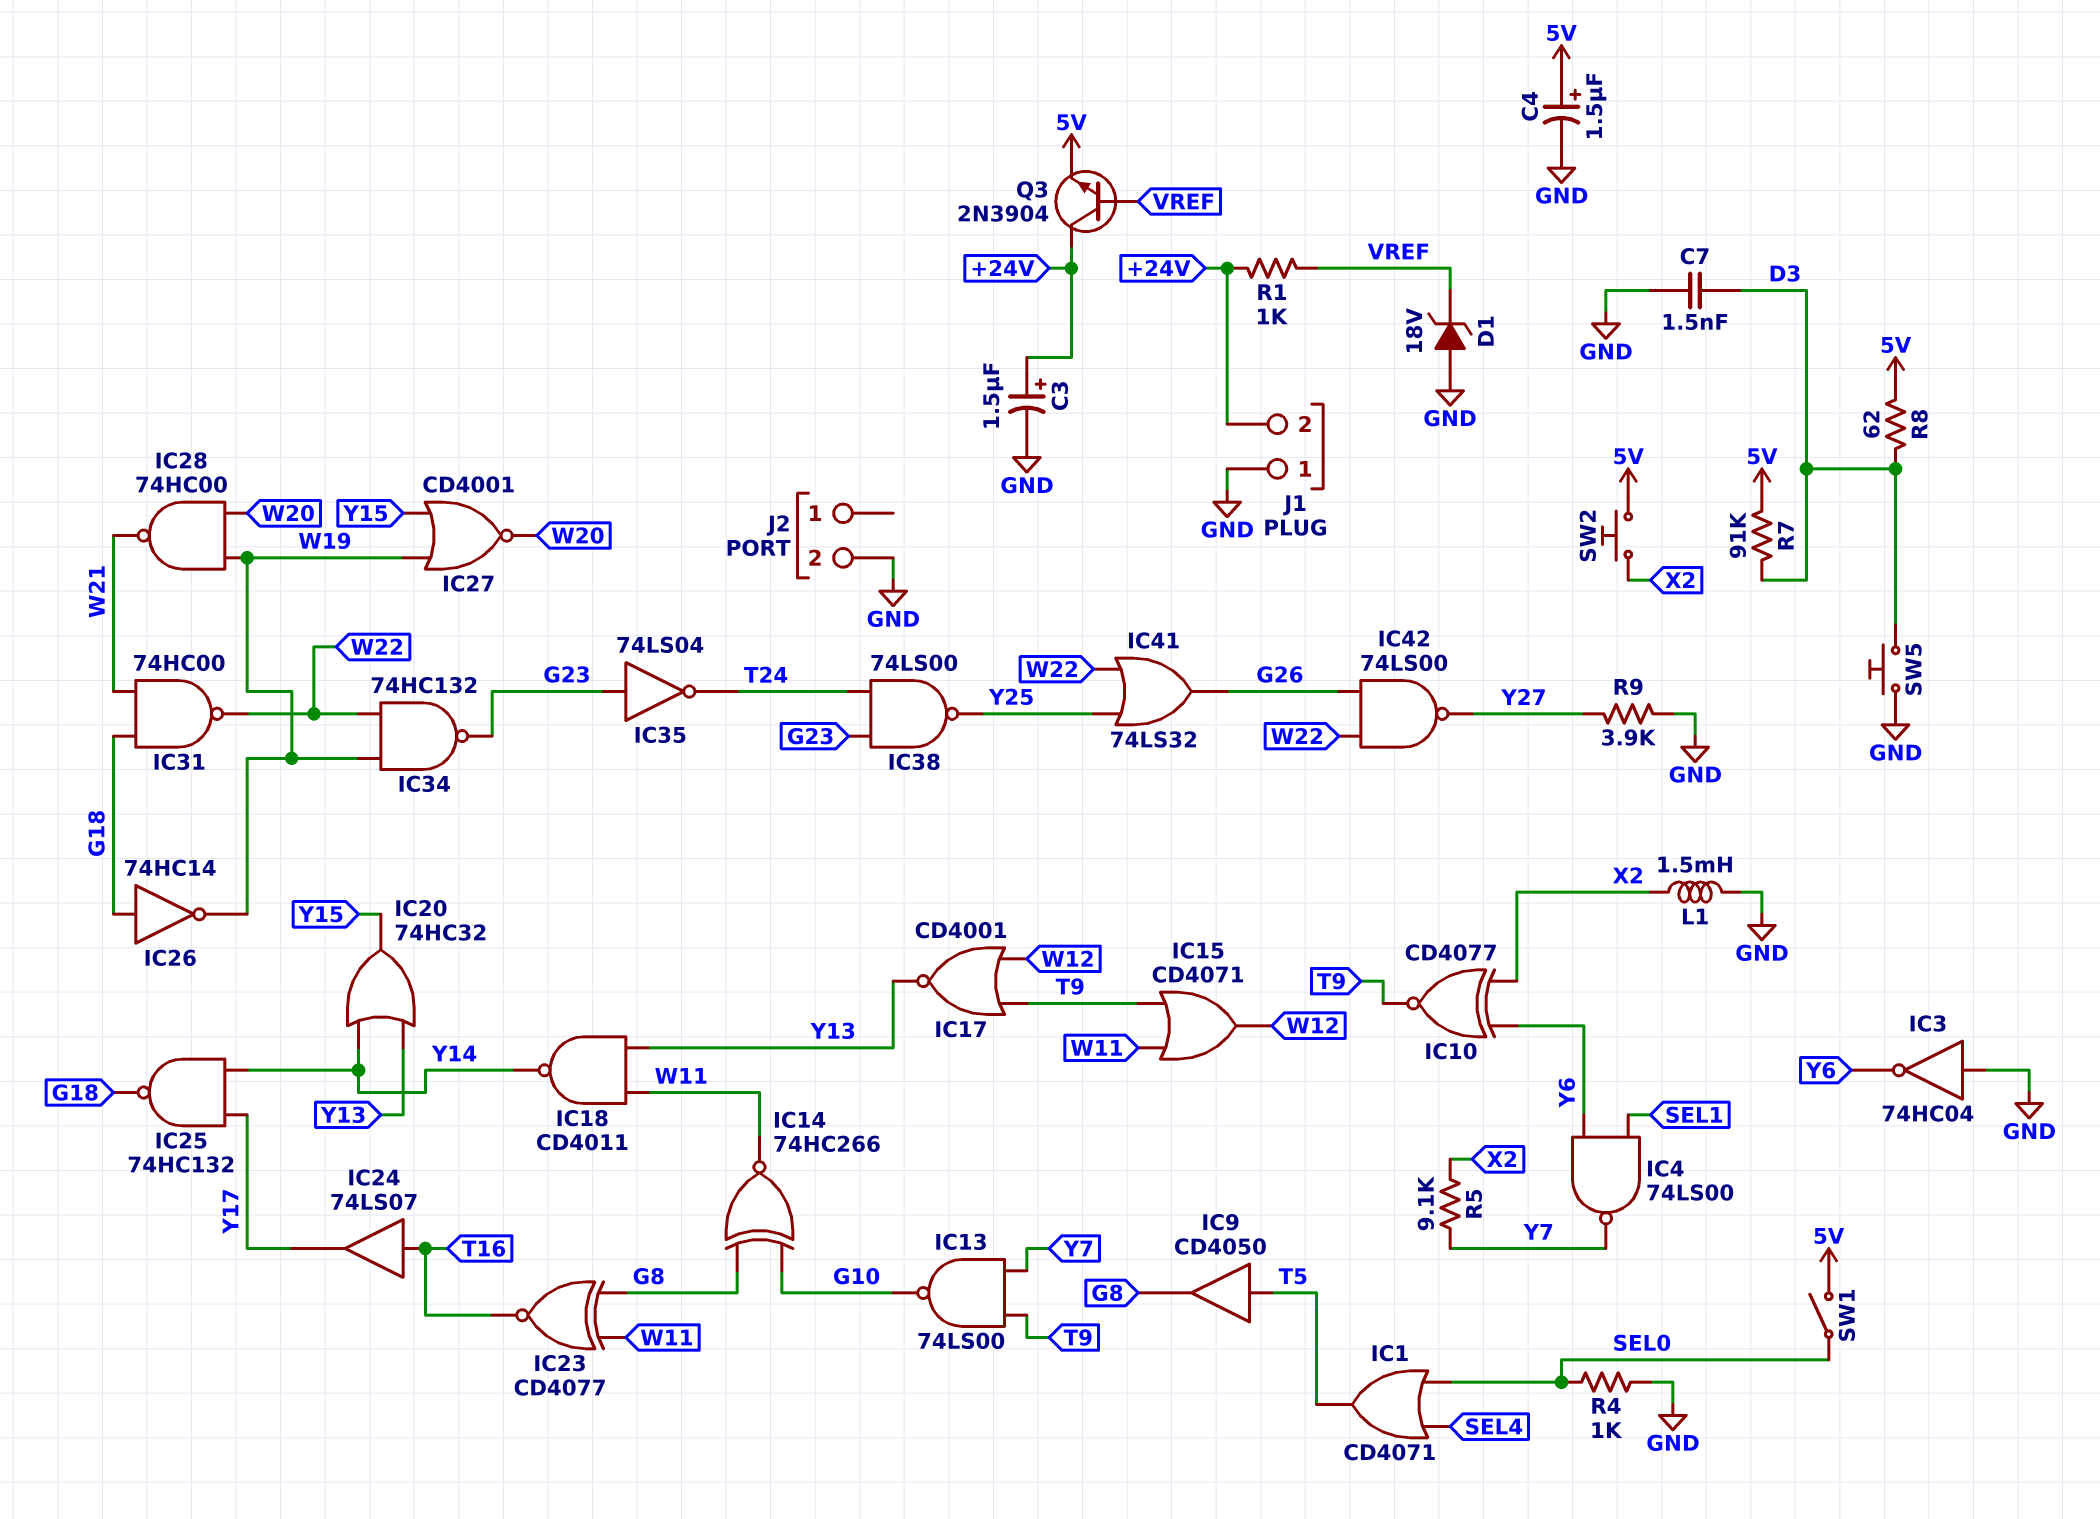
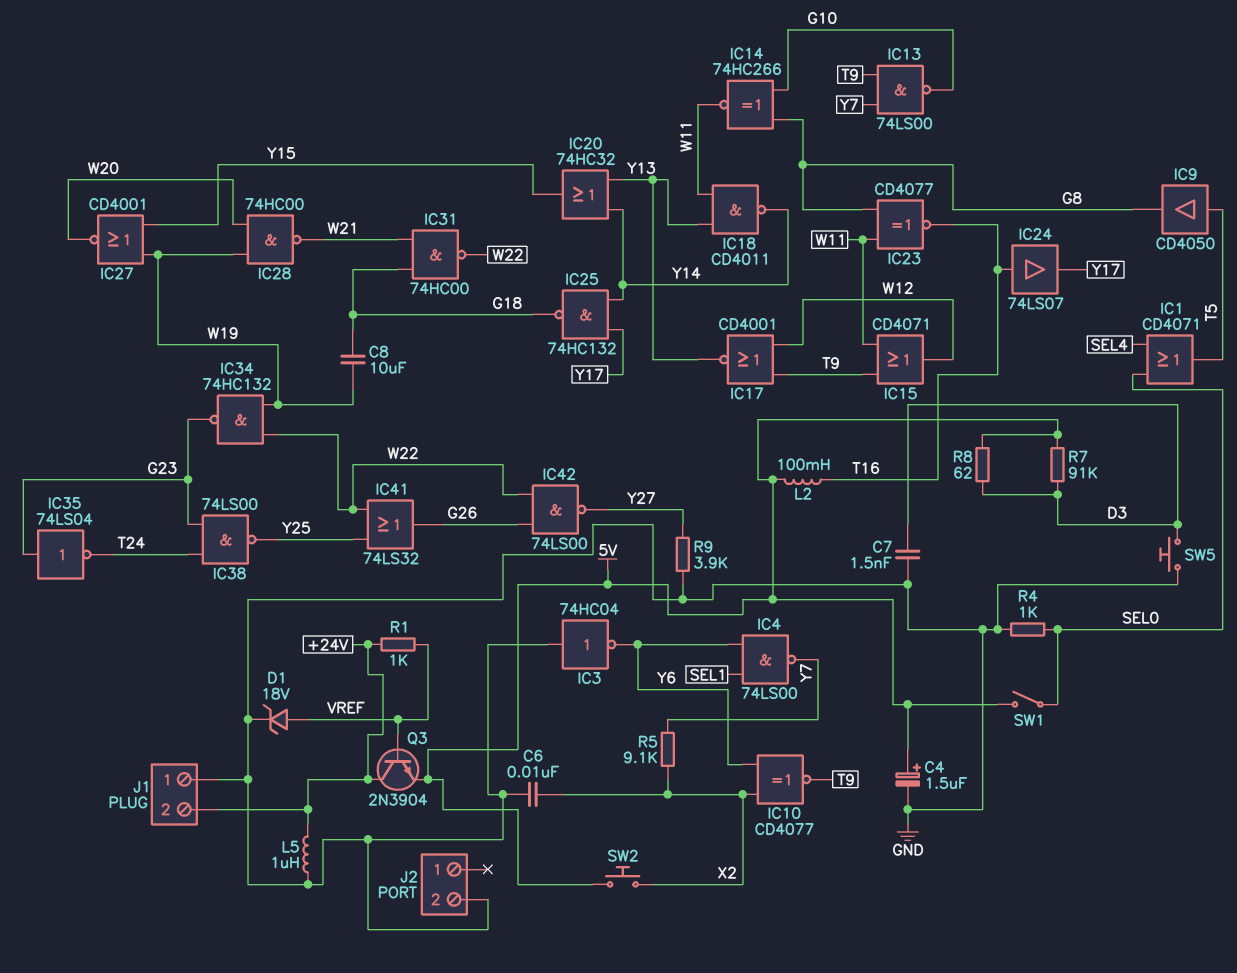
C3: 1.5uF (plus +24V, minus GND) -> none
C6: none -> 10nF (GND, X2)
C8: none -> 10uF (G18, W19)
D1: zener 18V (A GND, K VREF) -> zener 18V (A VREF, K GND)
IC26: NOT 74HC14 (in G18, out W19) -> none
L1: 1.5mH (GND, X2) -> none
L2: none -> 100mH (5V, T16)
L5: none -> 1uH (+24V, GND)

